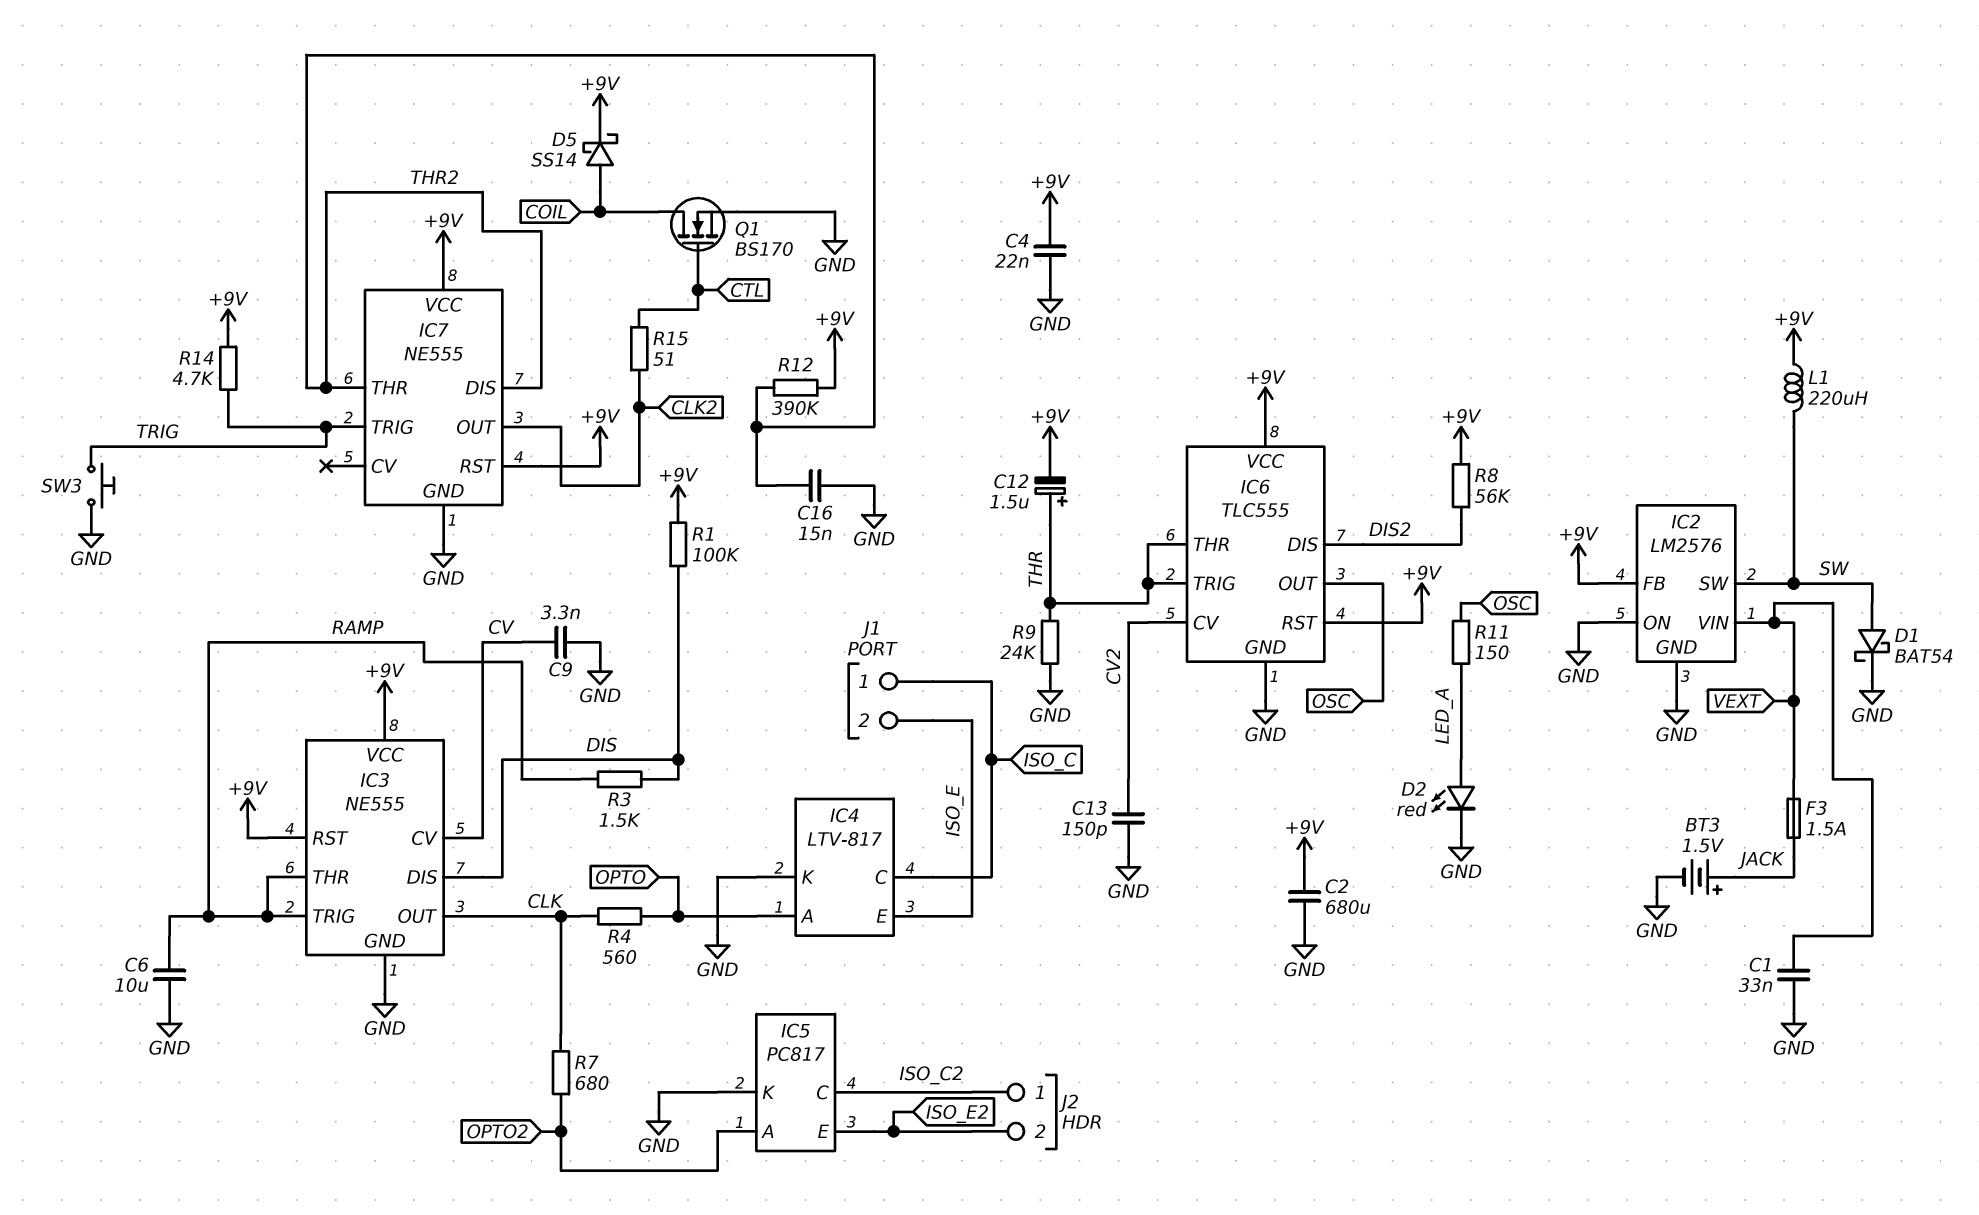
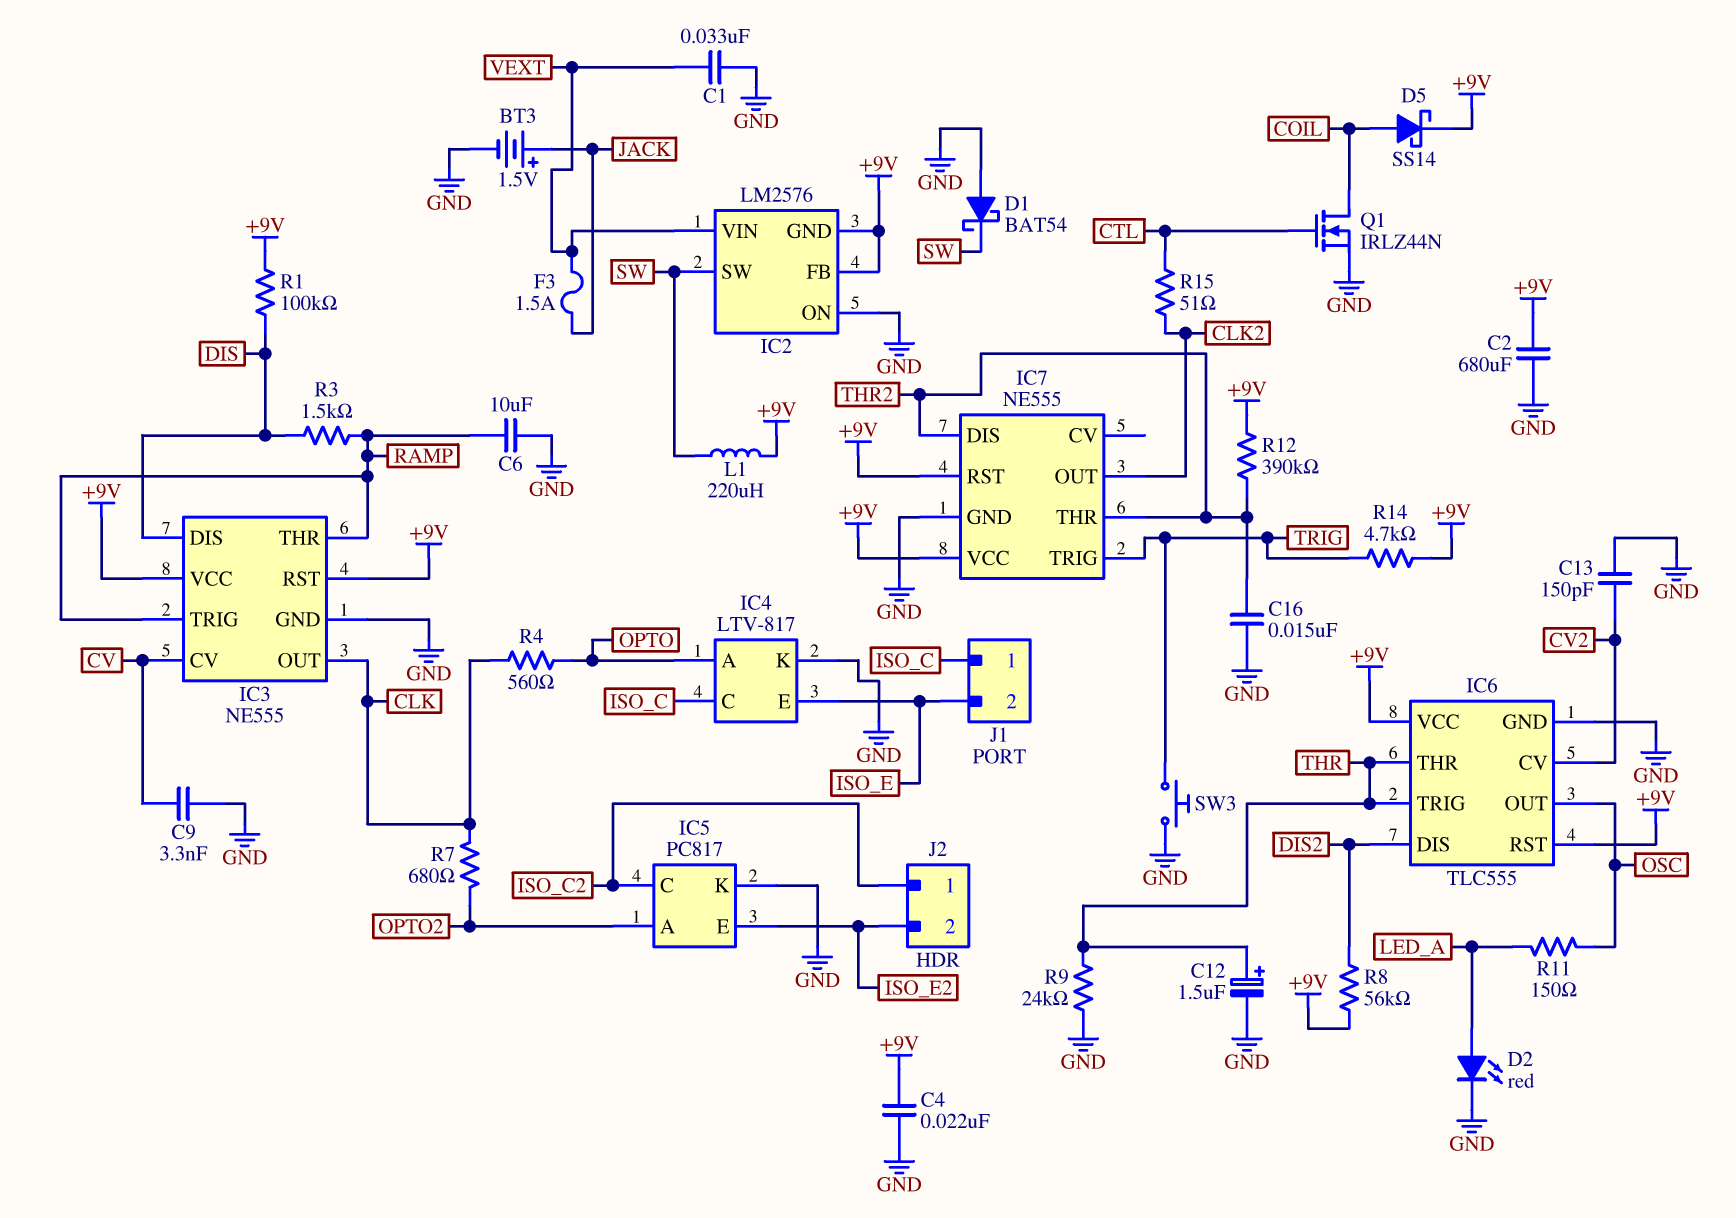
C12: 1.5uF (plus THR, minus +9V) -> 1.5uF (plus THR, minus GND)
D1: schottky BAT54 (A SW, K GND) -> schottky BAT54 (A GND, K SW)
IC2 pin GND: GND -> +9V
Q1: NMOS BS170 (G CTL, D COIL, S GND) -> NMOS IRLZ44N (G CTL, D COIL, S GND)

